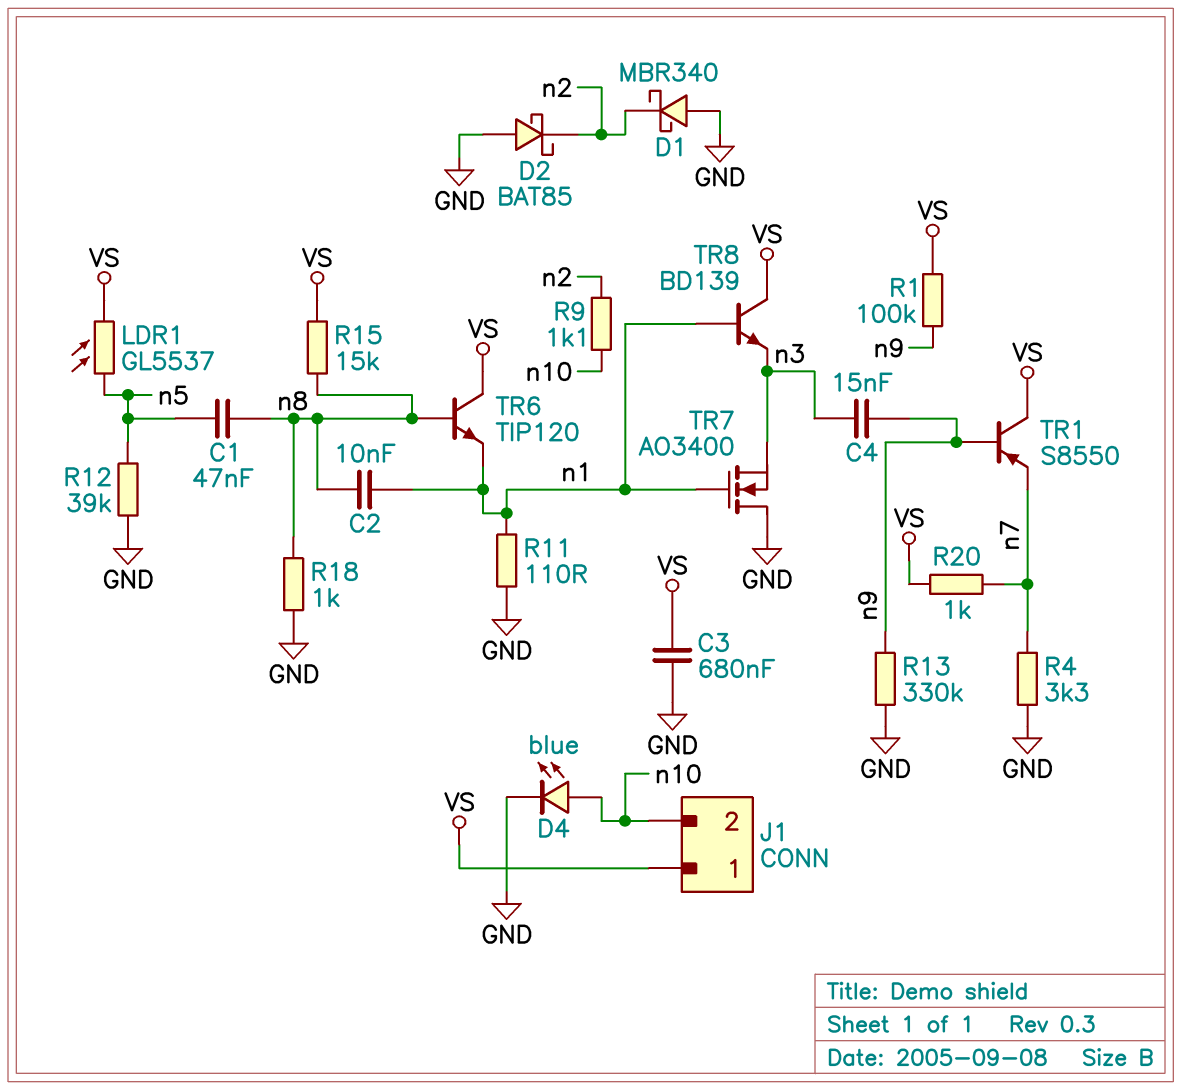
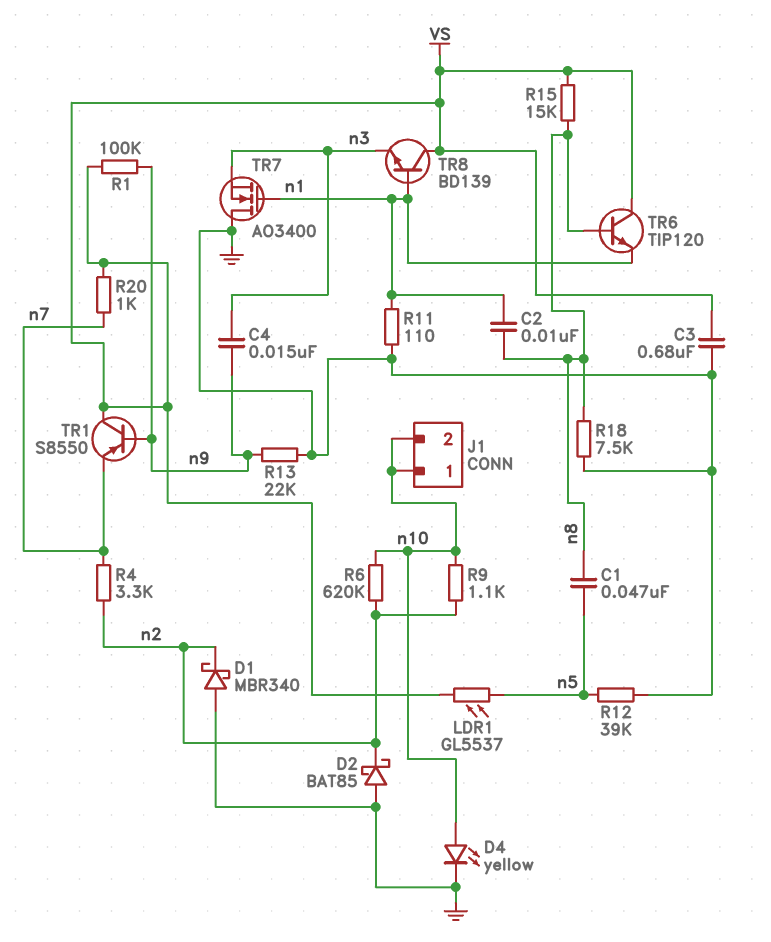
D4: LED blue (A n10, K GND) -> LED yellow (A n10, K GND)
J1 pin 1: VS -> n10
R4: 3.3k (GND, n7) -> 3.3k (n2, n7)
R6: none -> 620k (n2, n10)
R13: 330k (GND, n9) -> 22k (GND, n9)
R18: 1k (GND, n8) -> 7.5k (GND, n8)

